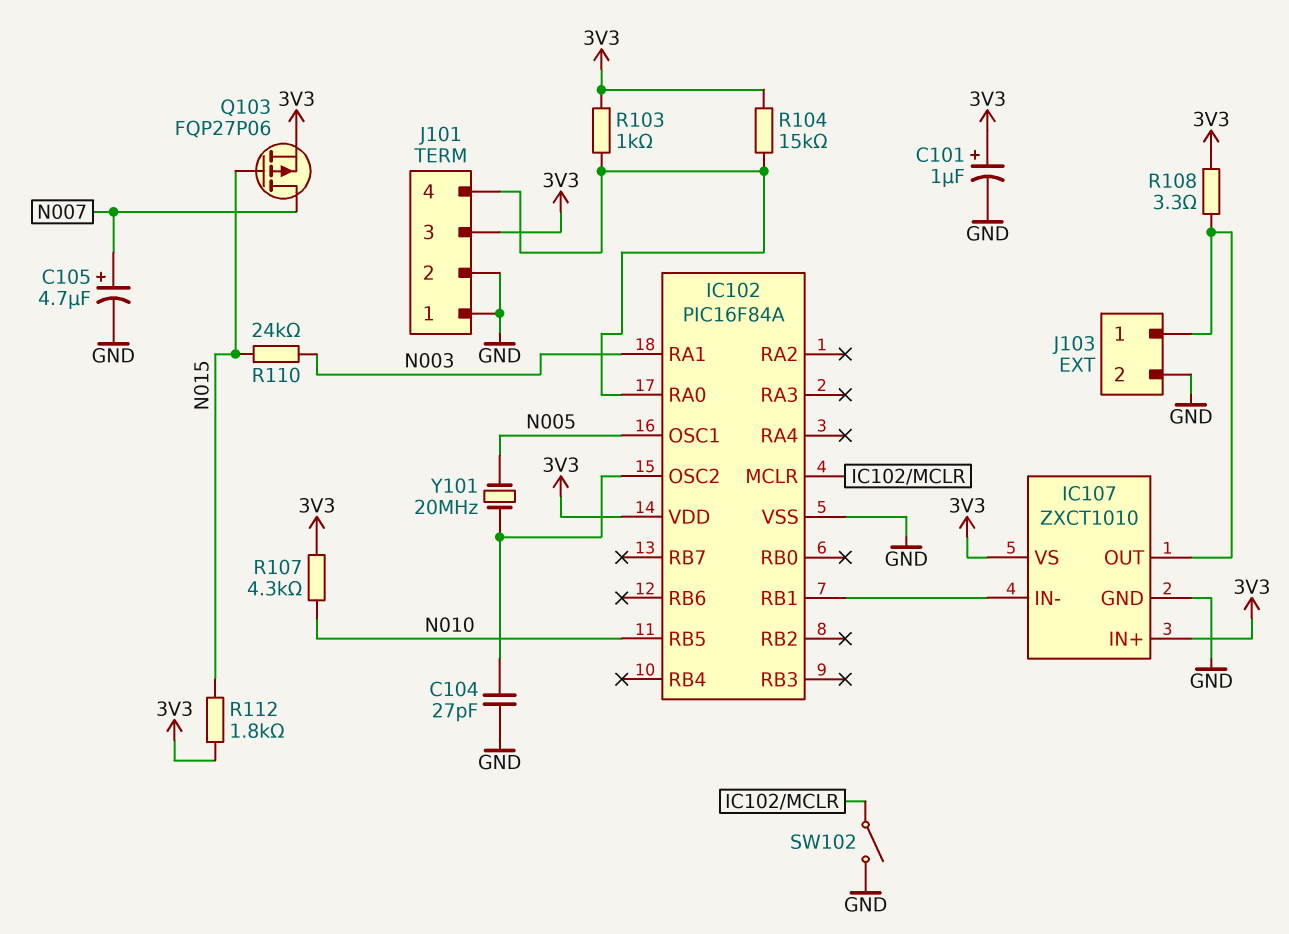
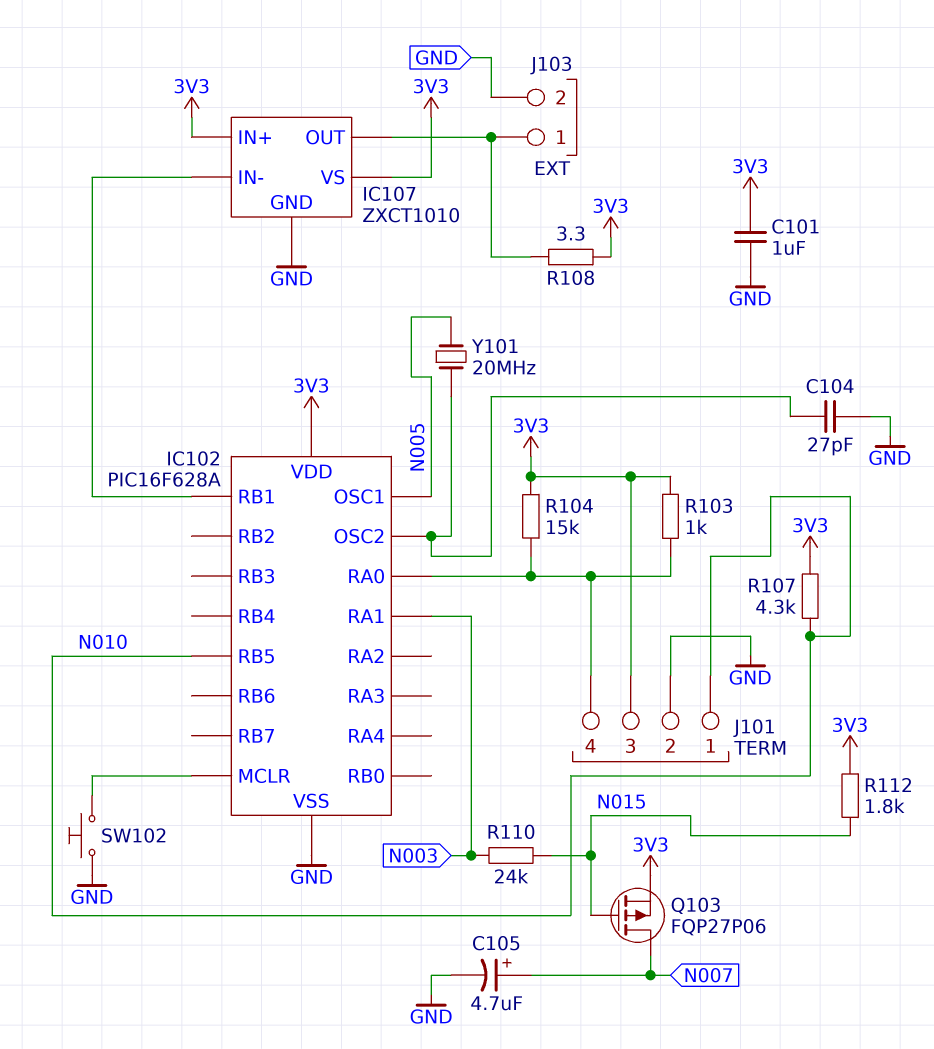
C101: 1uF (plus 3V3, minus GND) -> 1uF (3V3, GND)
IC102: PIC16F84A -> PIC16F628A
J101 pin 1: GND -> N010
SW102: switch (GND, IC102/MCLR) -> button (GND, IC102/MCLR)

